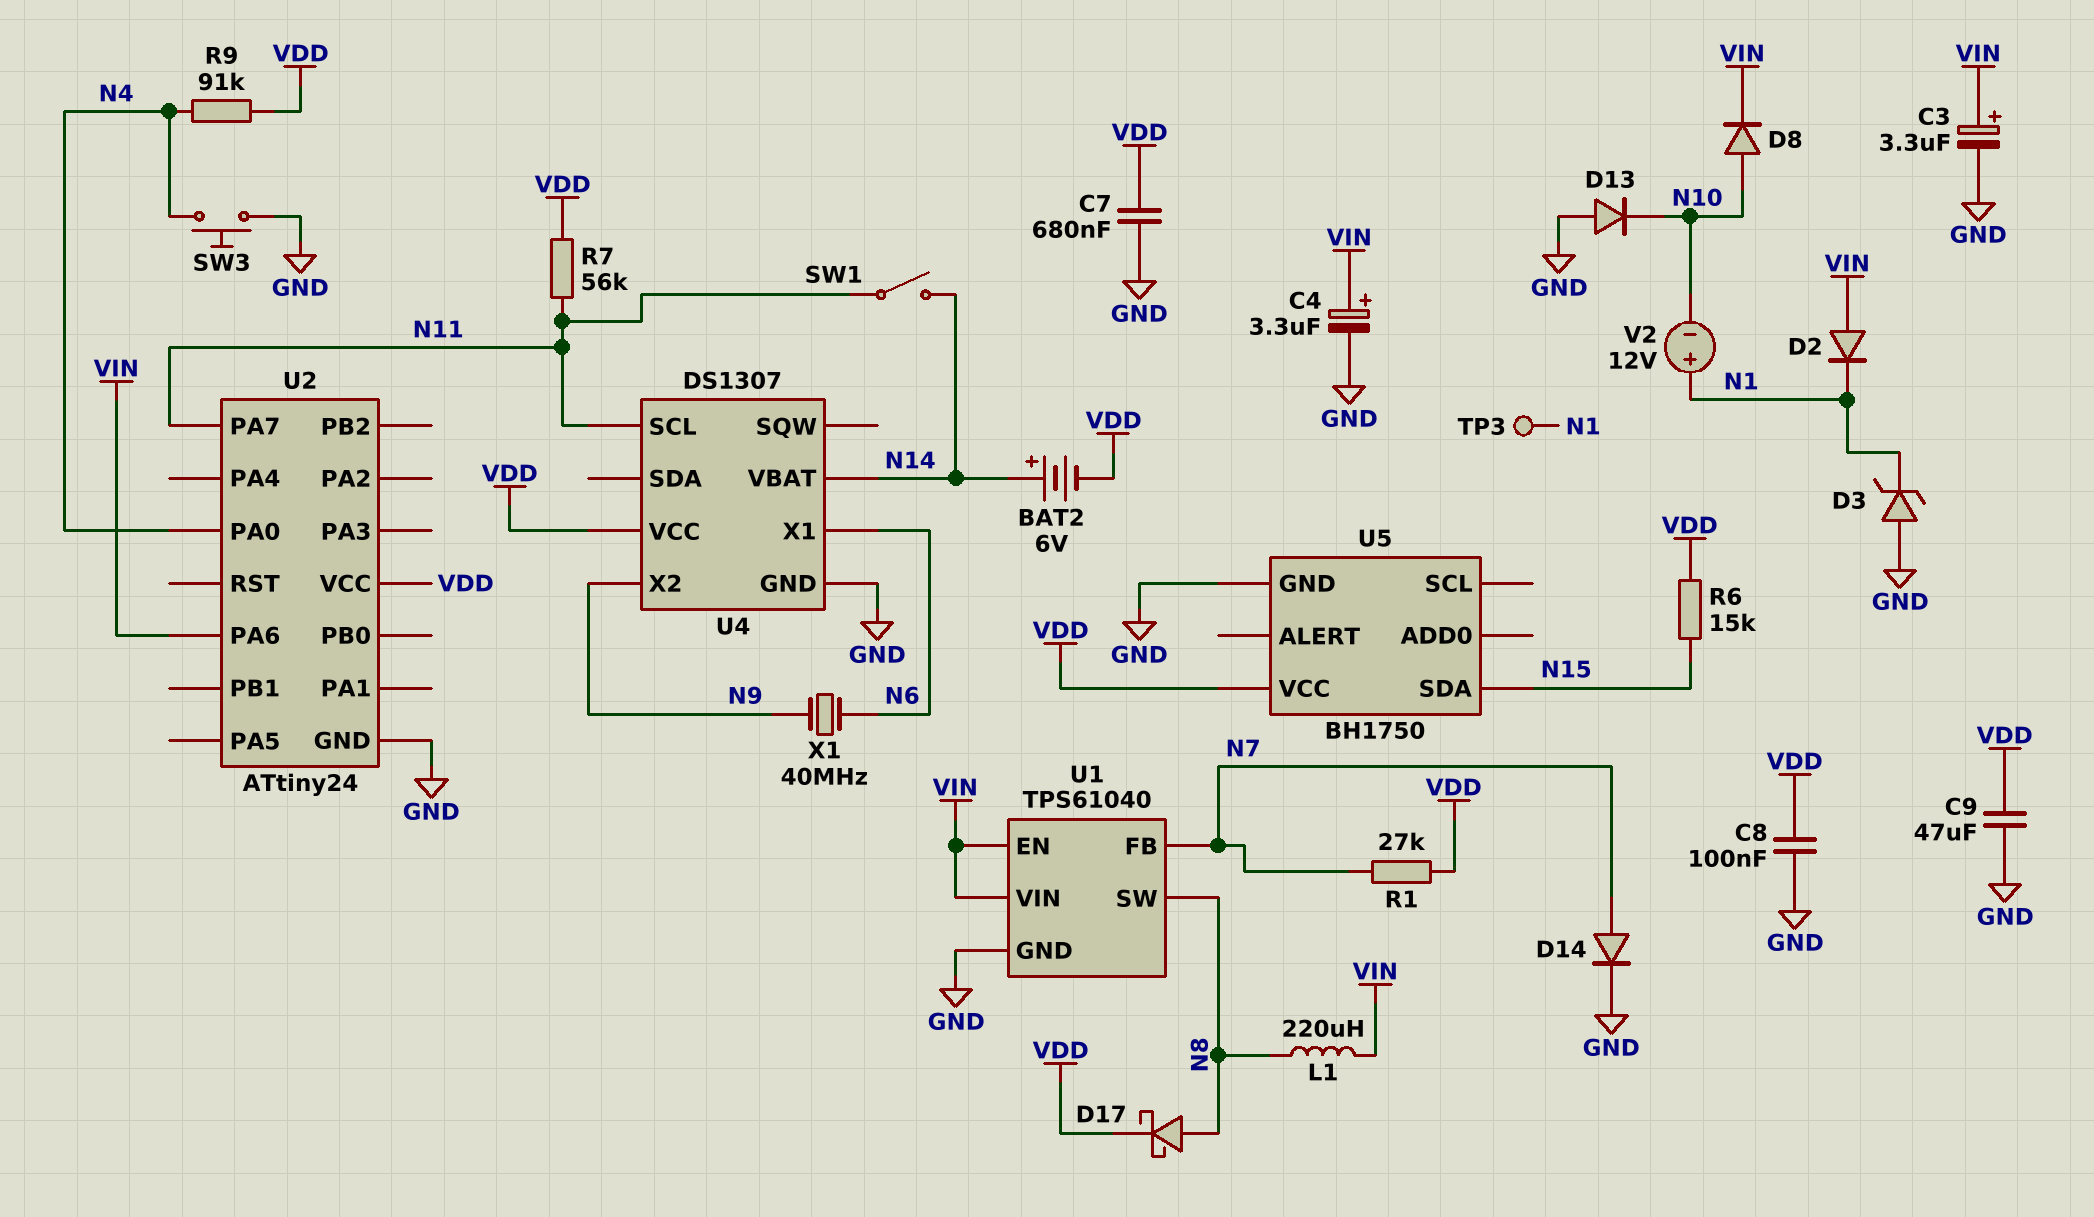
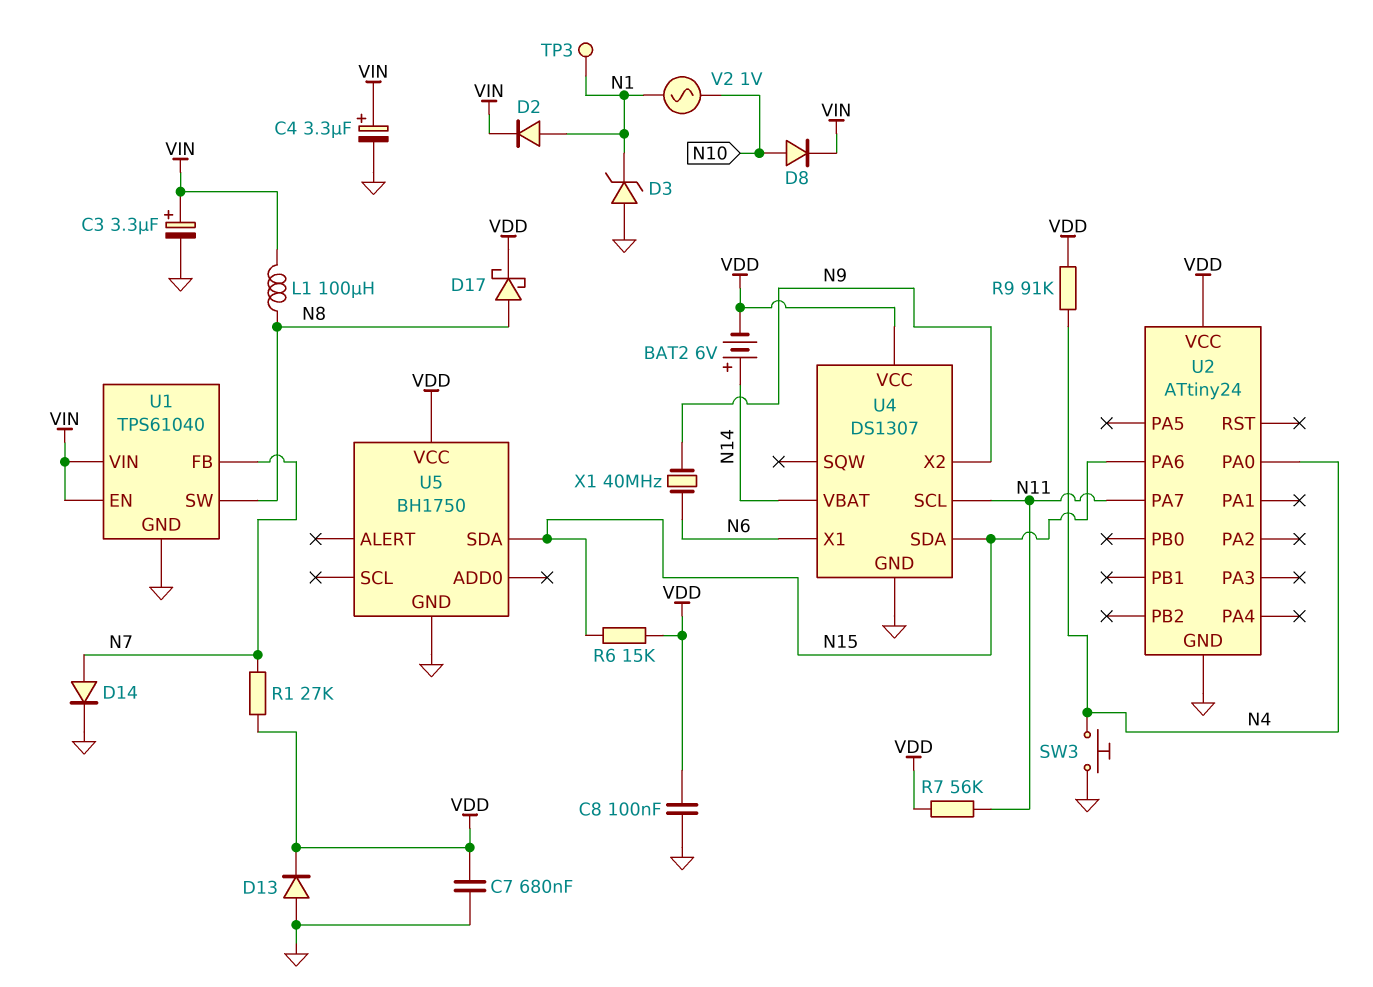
C9: 47uF (GND, VDD) -> none
D2: diode (A VIN, K N1) -> diode (A N1, K VIN)
D13: diode (A GND, K N10) -> diode (A GND, K VDD)
L1: 220uH (N8, VIN) -> 100uH (N8, VIN)
SW1: switch (N11, N14) -> none
U2 pin PA6: VIN -> N15
U4 pin SDA: none -> N15
V2: 12V (plus N1, minus N10) -> AC 1V (N1, N10)

